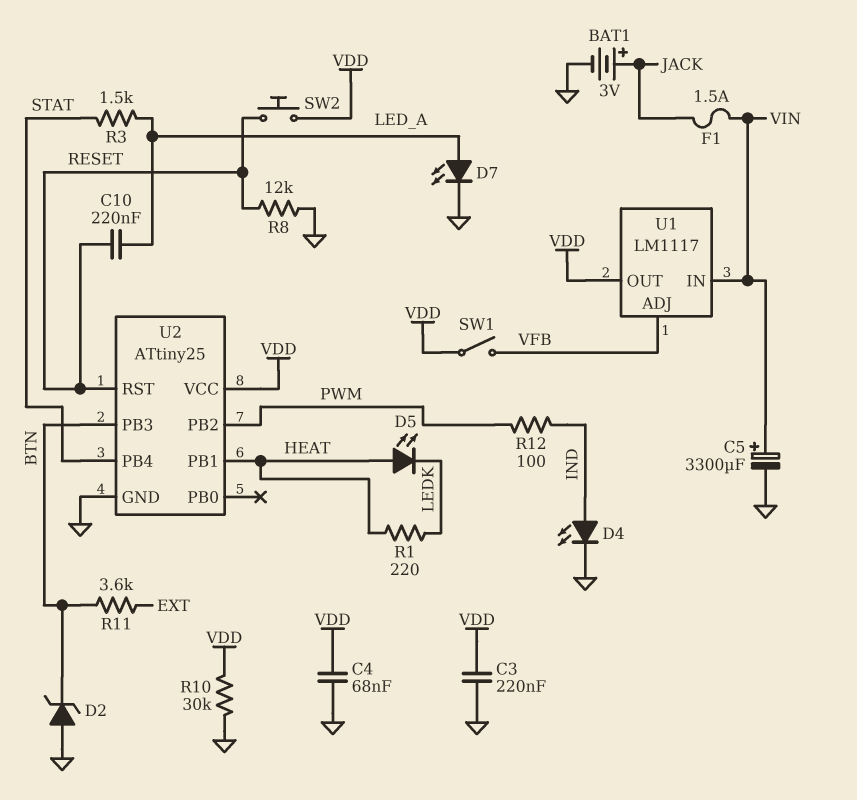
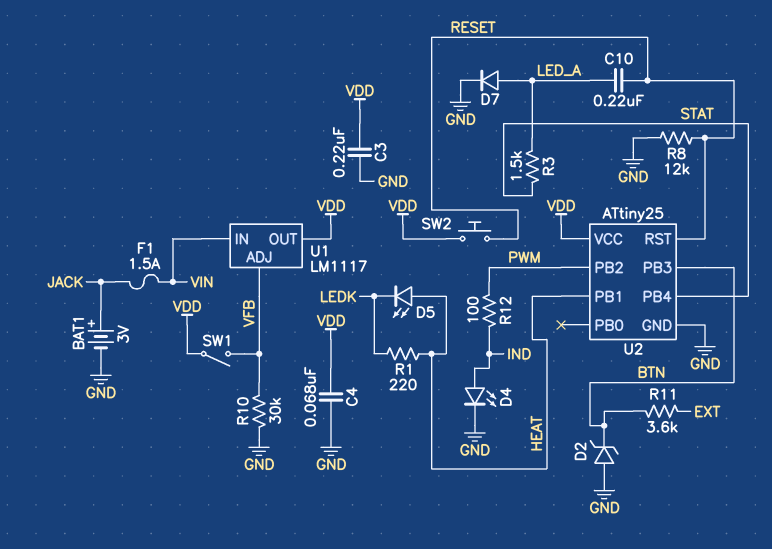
C5: 3300uF (plus VIN, minus GND) -> none
D7: LED (A LED_A, K GND) -> diode (A LED_A, K GND)
R10: 30k (GND, VDD) -> 30k (GND, VFB)

